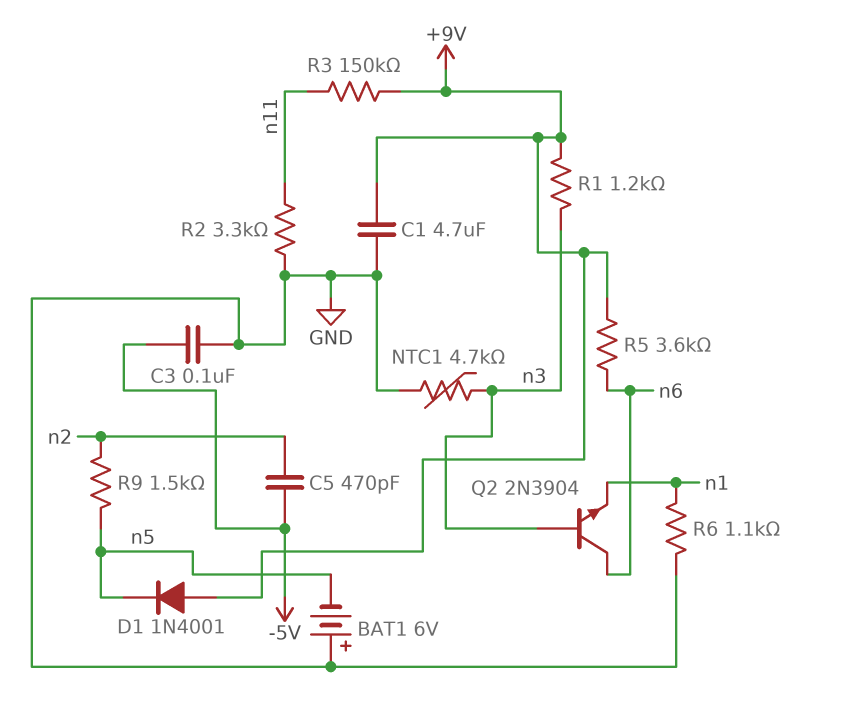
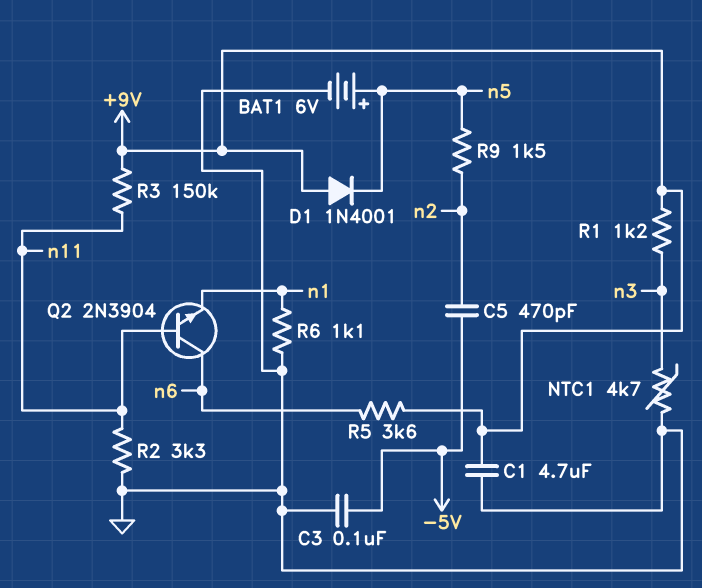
BAT1: 6V (plus GND, minus n5) -> 6V (plus n5, minus GND)
Q2: NPN 2N3904 (B n3, C n6, E n1) -> NPN 2N3904 (B n11, C n6, E n1)

